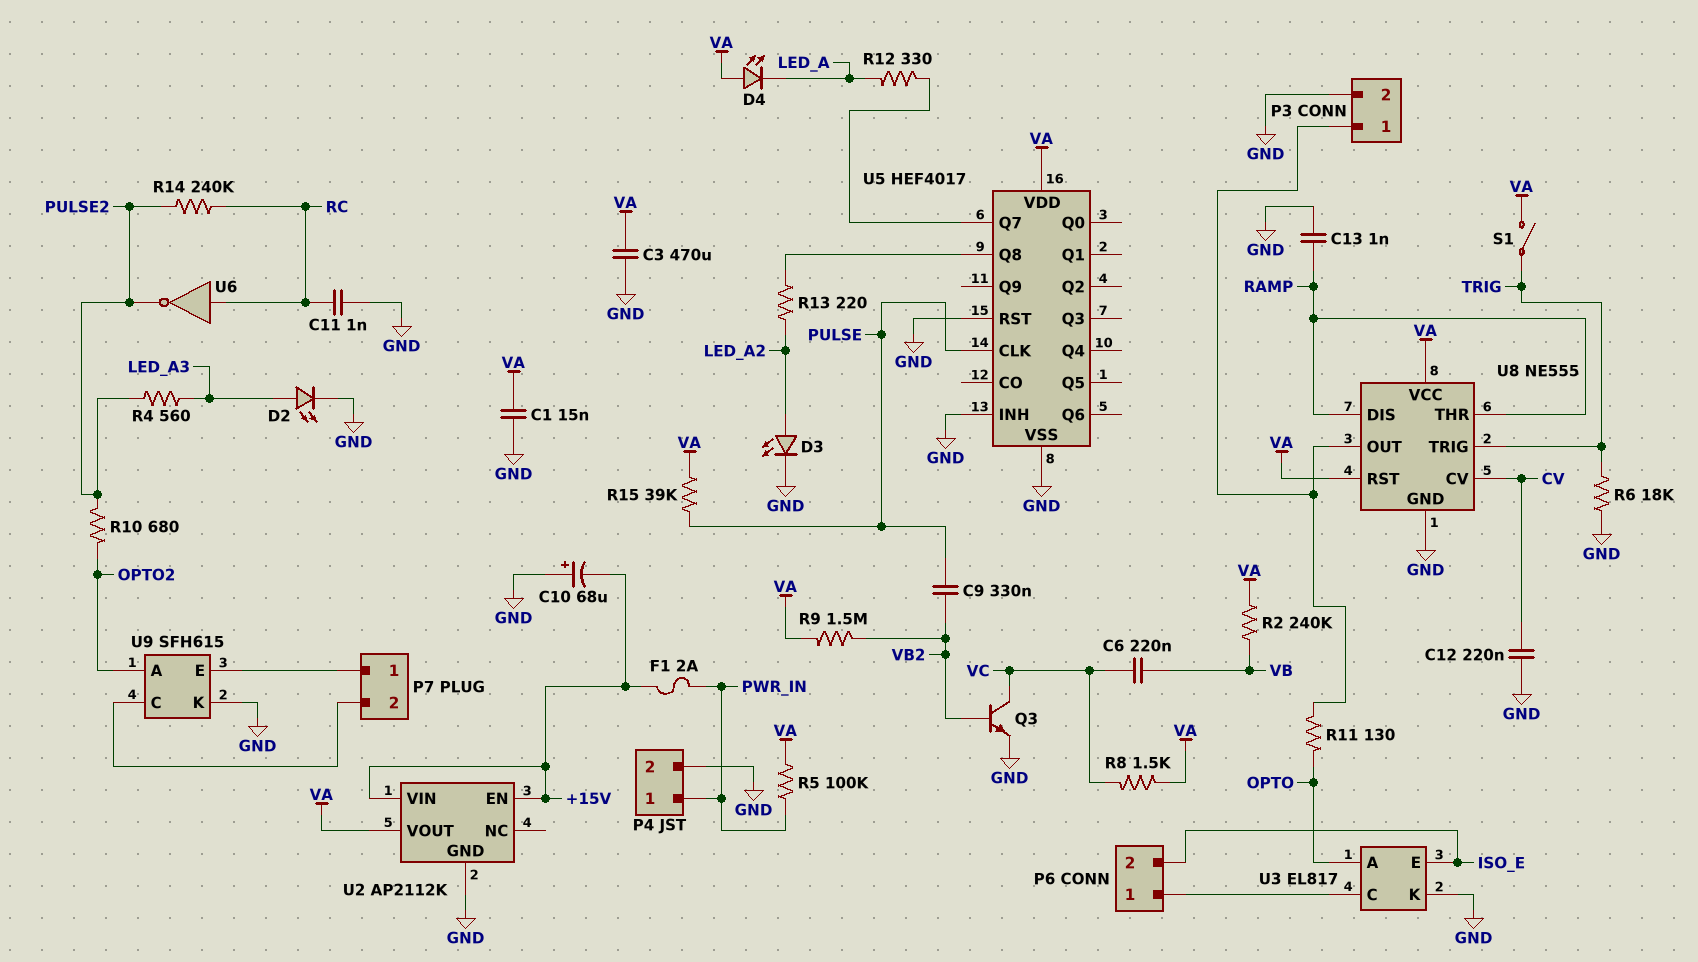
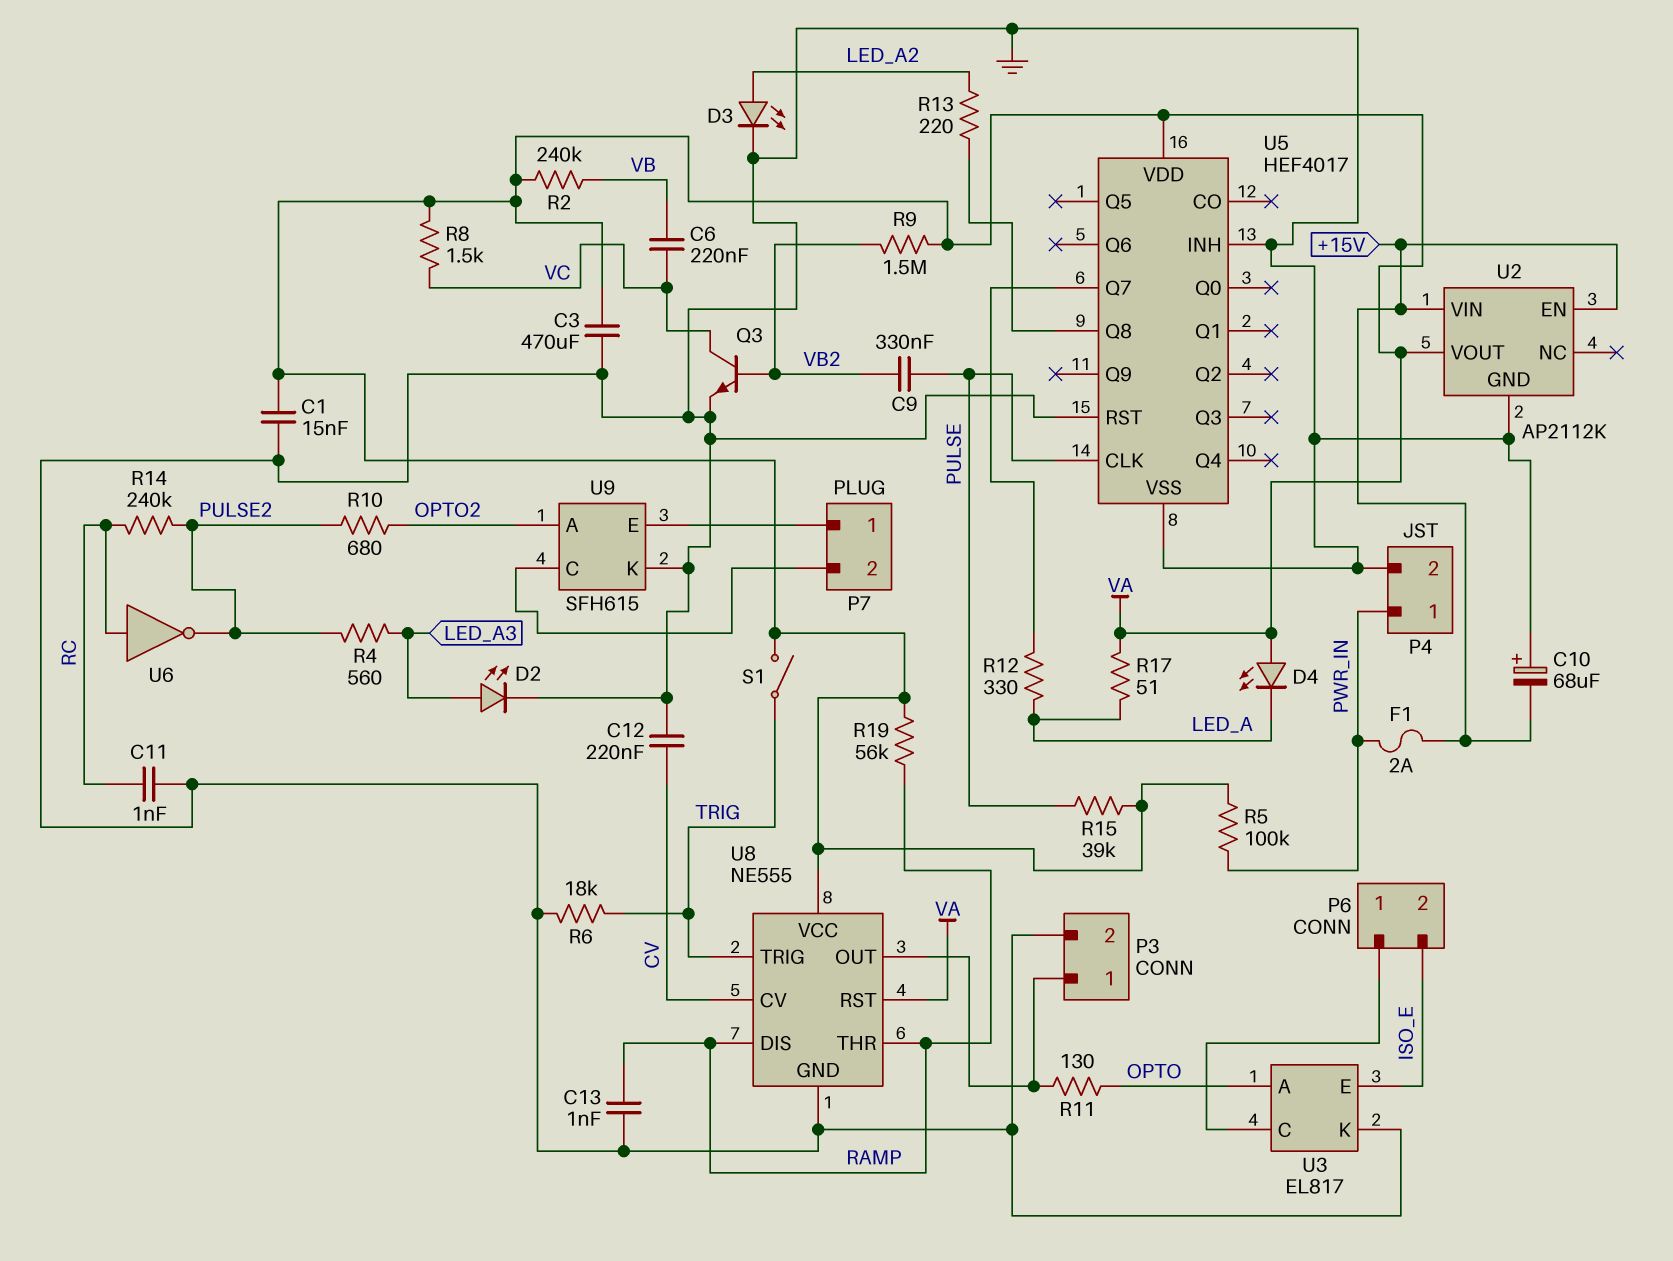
R17: none -> 51 (LED_A, VA)
R19: none -> 56k (RAMP, VA)

